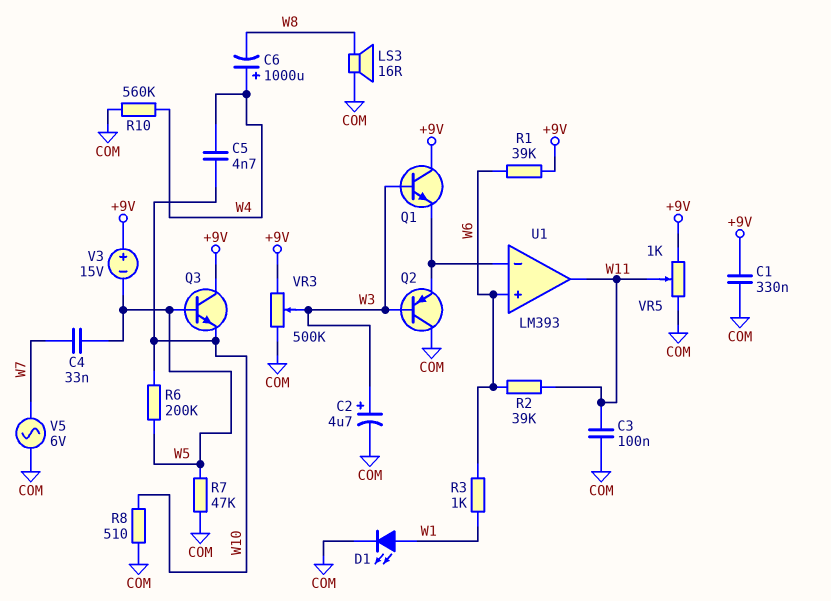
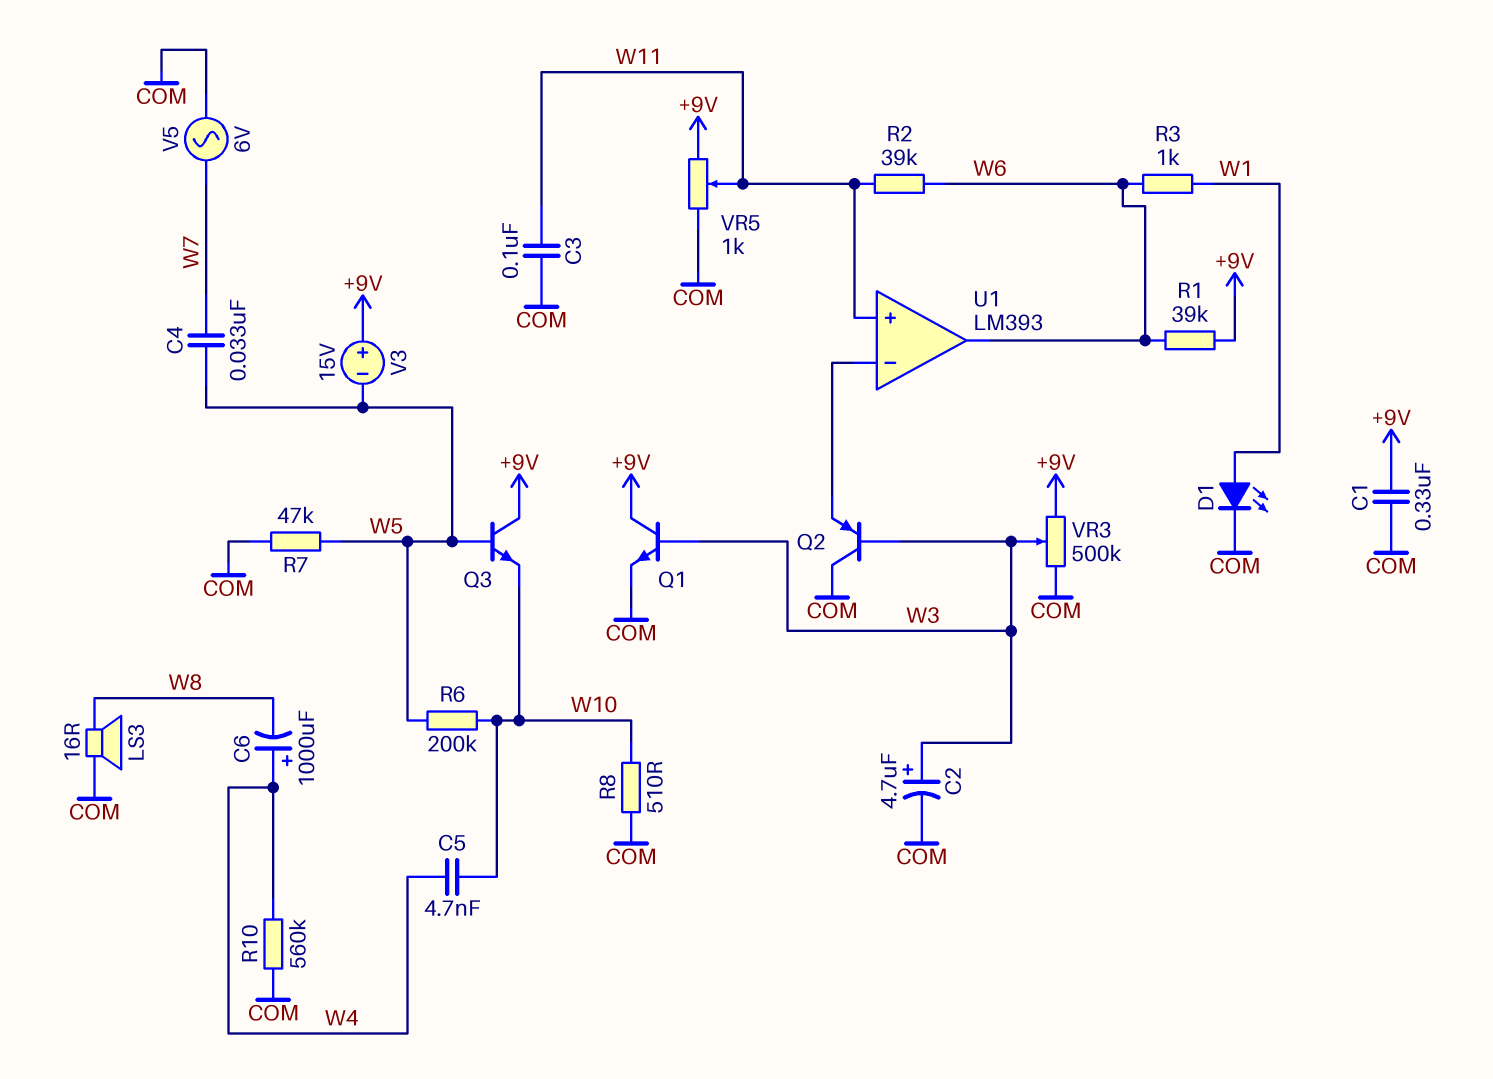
Q1: NPN (B W3, C +9V, E U1/in-) -> NPN (B W3, C +9V, E COM)
U1 pin in+: W6 -> W11
U1 pin out: W11 -> W6

